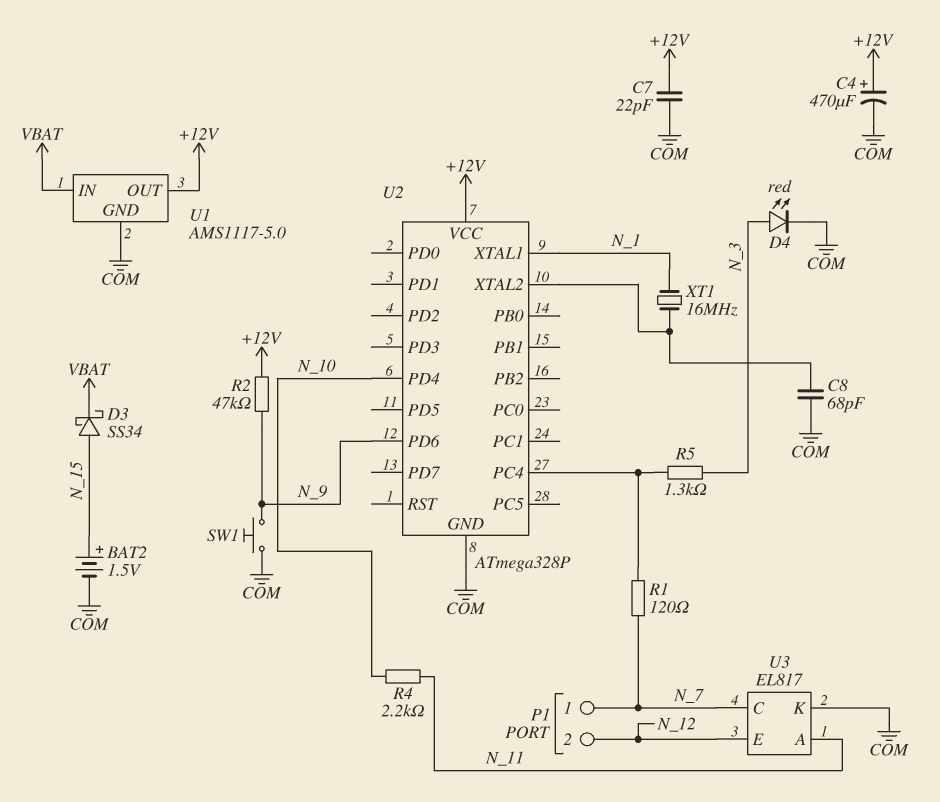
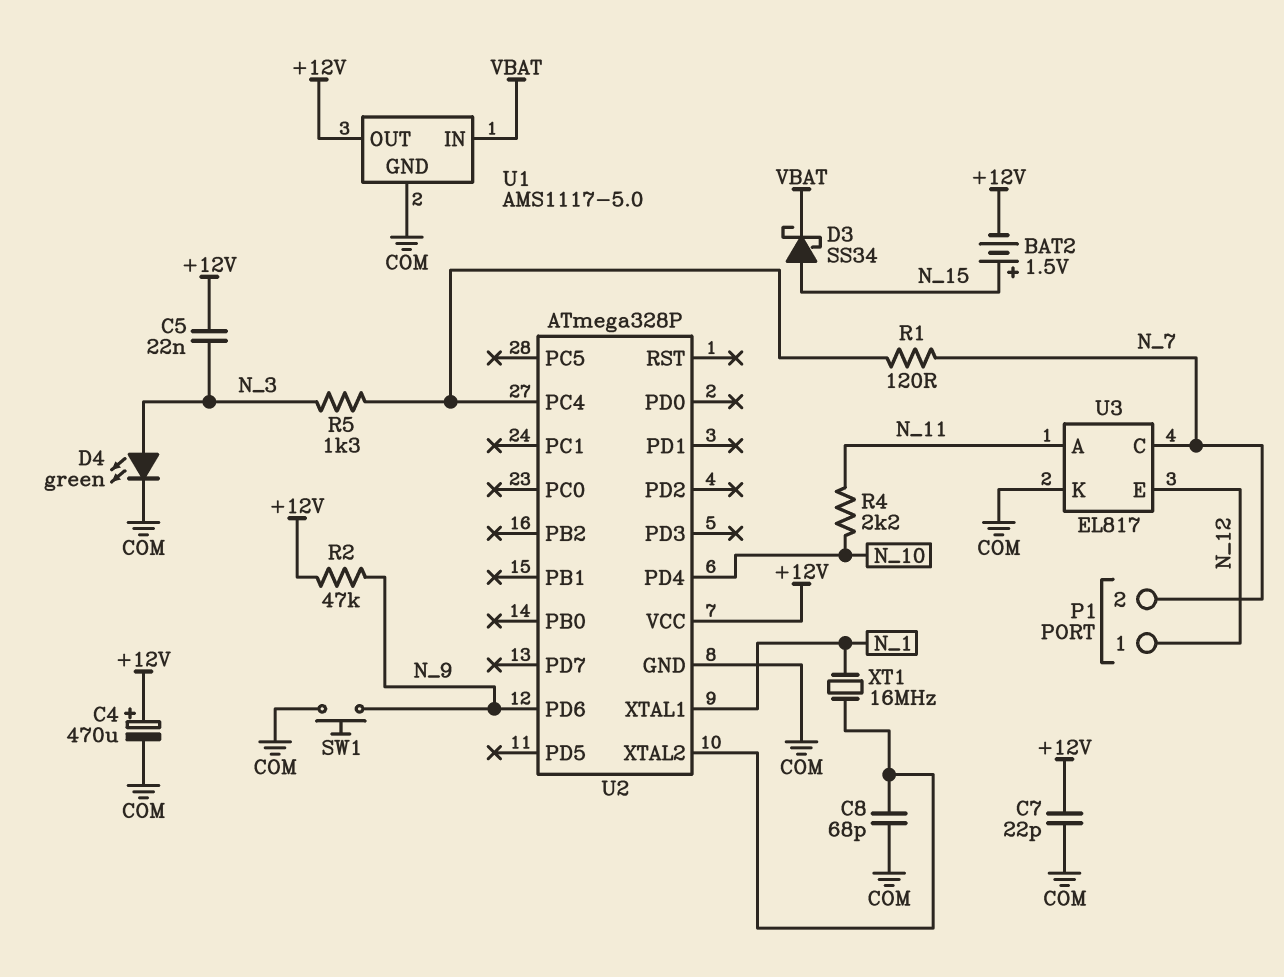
BAT2: 1.5V (plus N_15, minus COM) -> 1.5V (plus N_15, minus +12V)
C5: none -> 22nF (+12V, N_3)
D4: LED red (A N_3, K COM) -> LED green (A N_3, K COM)
P1 pin 1: N_7 -> N_12
P1 pin 2: N_12 -> N_7

